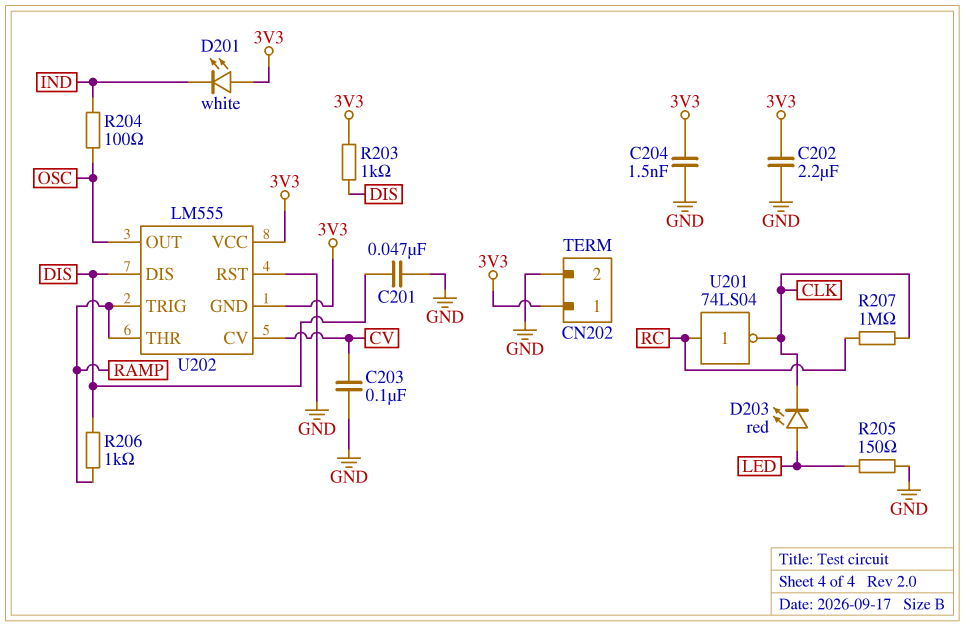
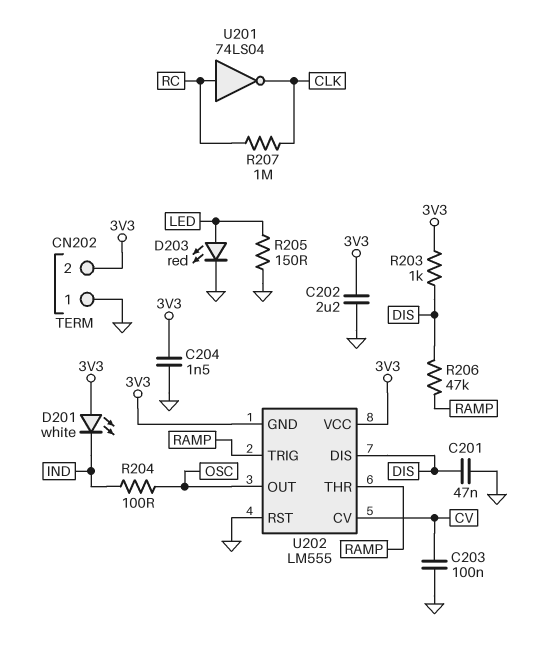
CN202 pin 1: 3V3 -> GND
CN202 pin 2: GND -> 3V3
D203: LED red (A LED, K CLK) -> LED red (A LED, K GND)
R206: 1k (DIS, RAMP) -> 47k (DIS, RAMP)

